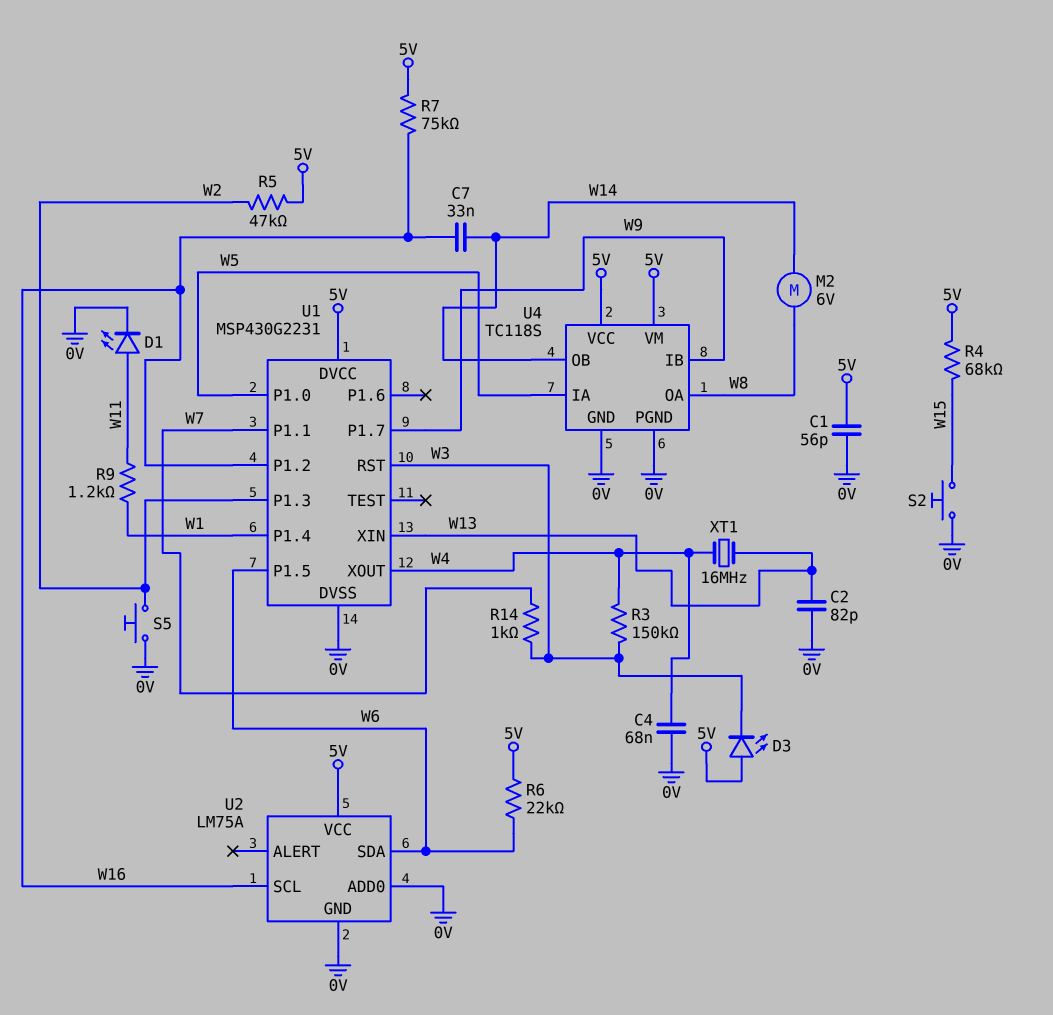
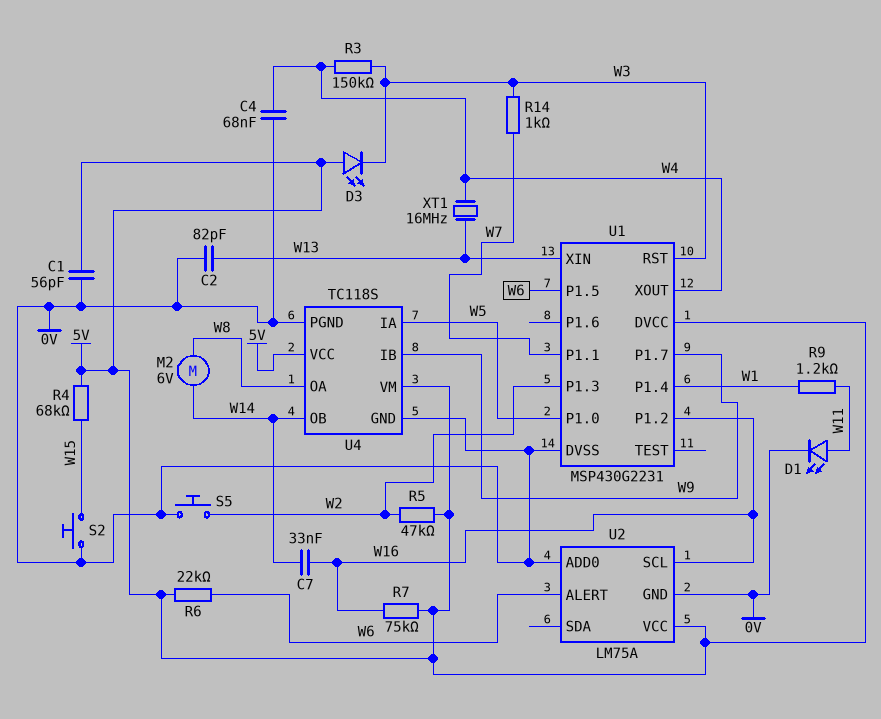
U2 pin ALERT: none -> W6
U2 pin SDA: W6 -> none

